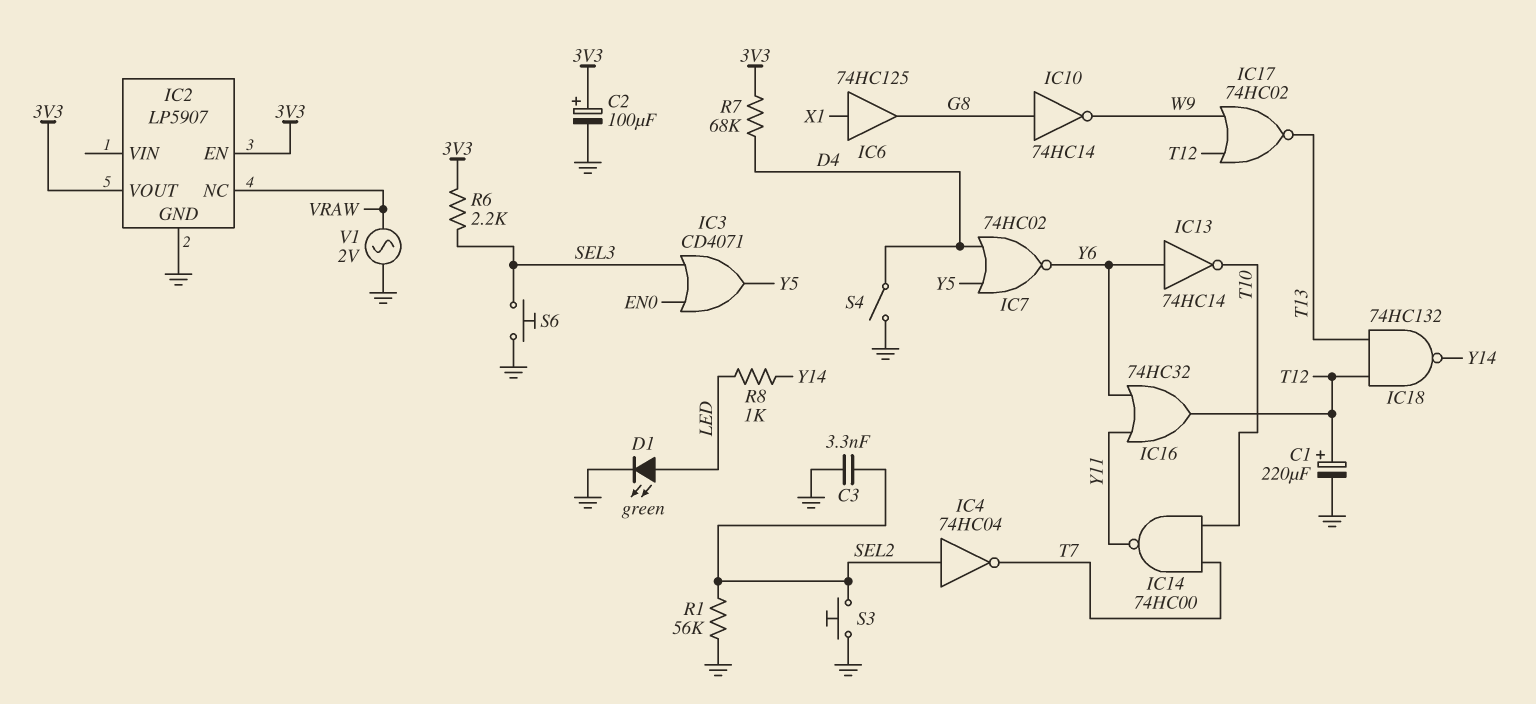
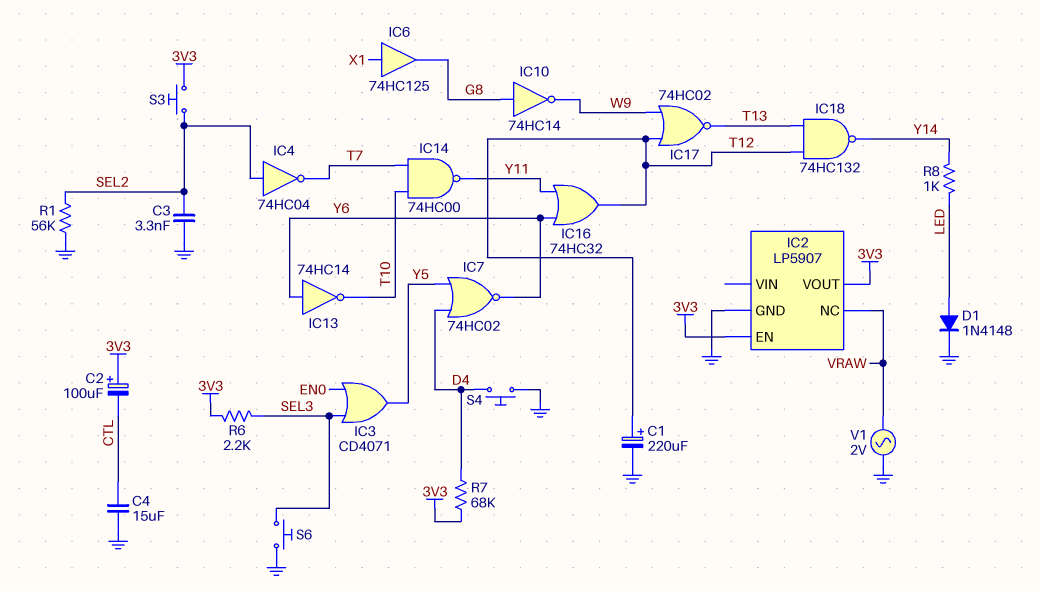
C2: 100uF (plus 3V3, minus GND) -> 100uF (plus 3V3, minus CTL)
C4: none -> 15uF (CTL, GND)
D1: LED green (A LED, K GND) -> diode 1N4148 (A LED, K GND)
S3: button (GND, SEL2) -> button (3V3, SEL2)
S4: switch (D4, GND) -> button (D4, GND)

